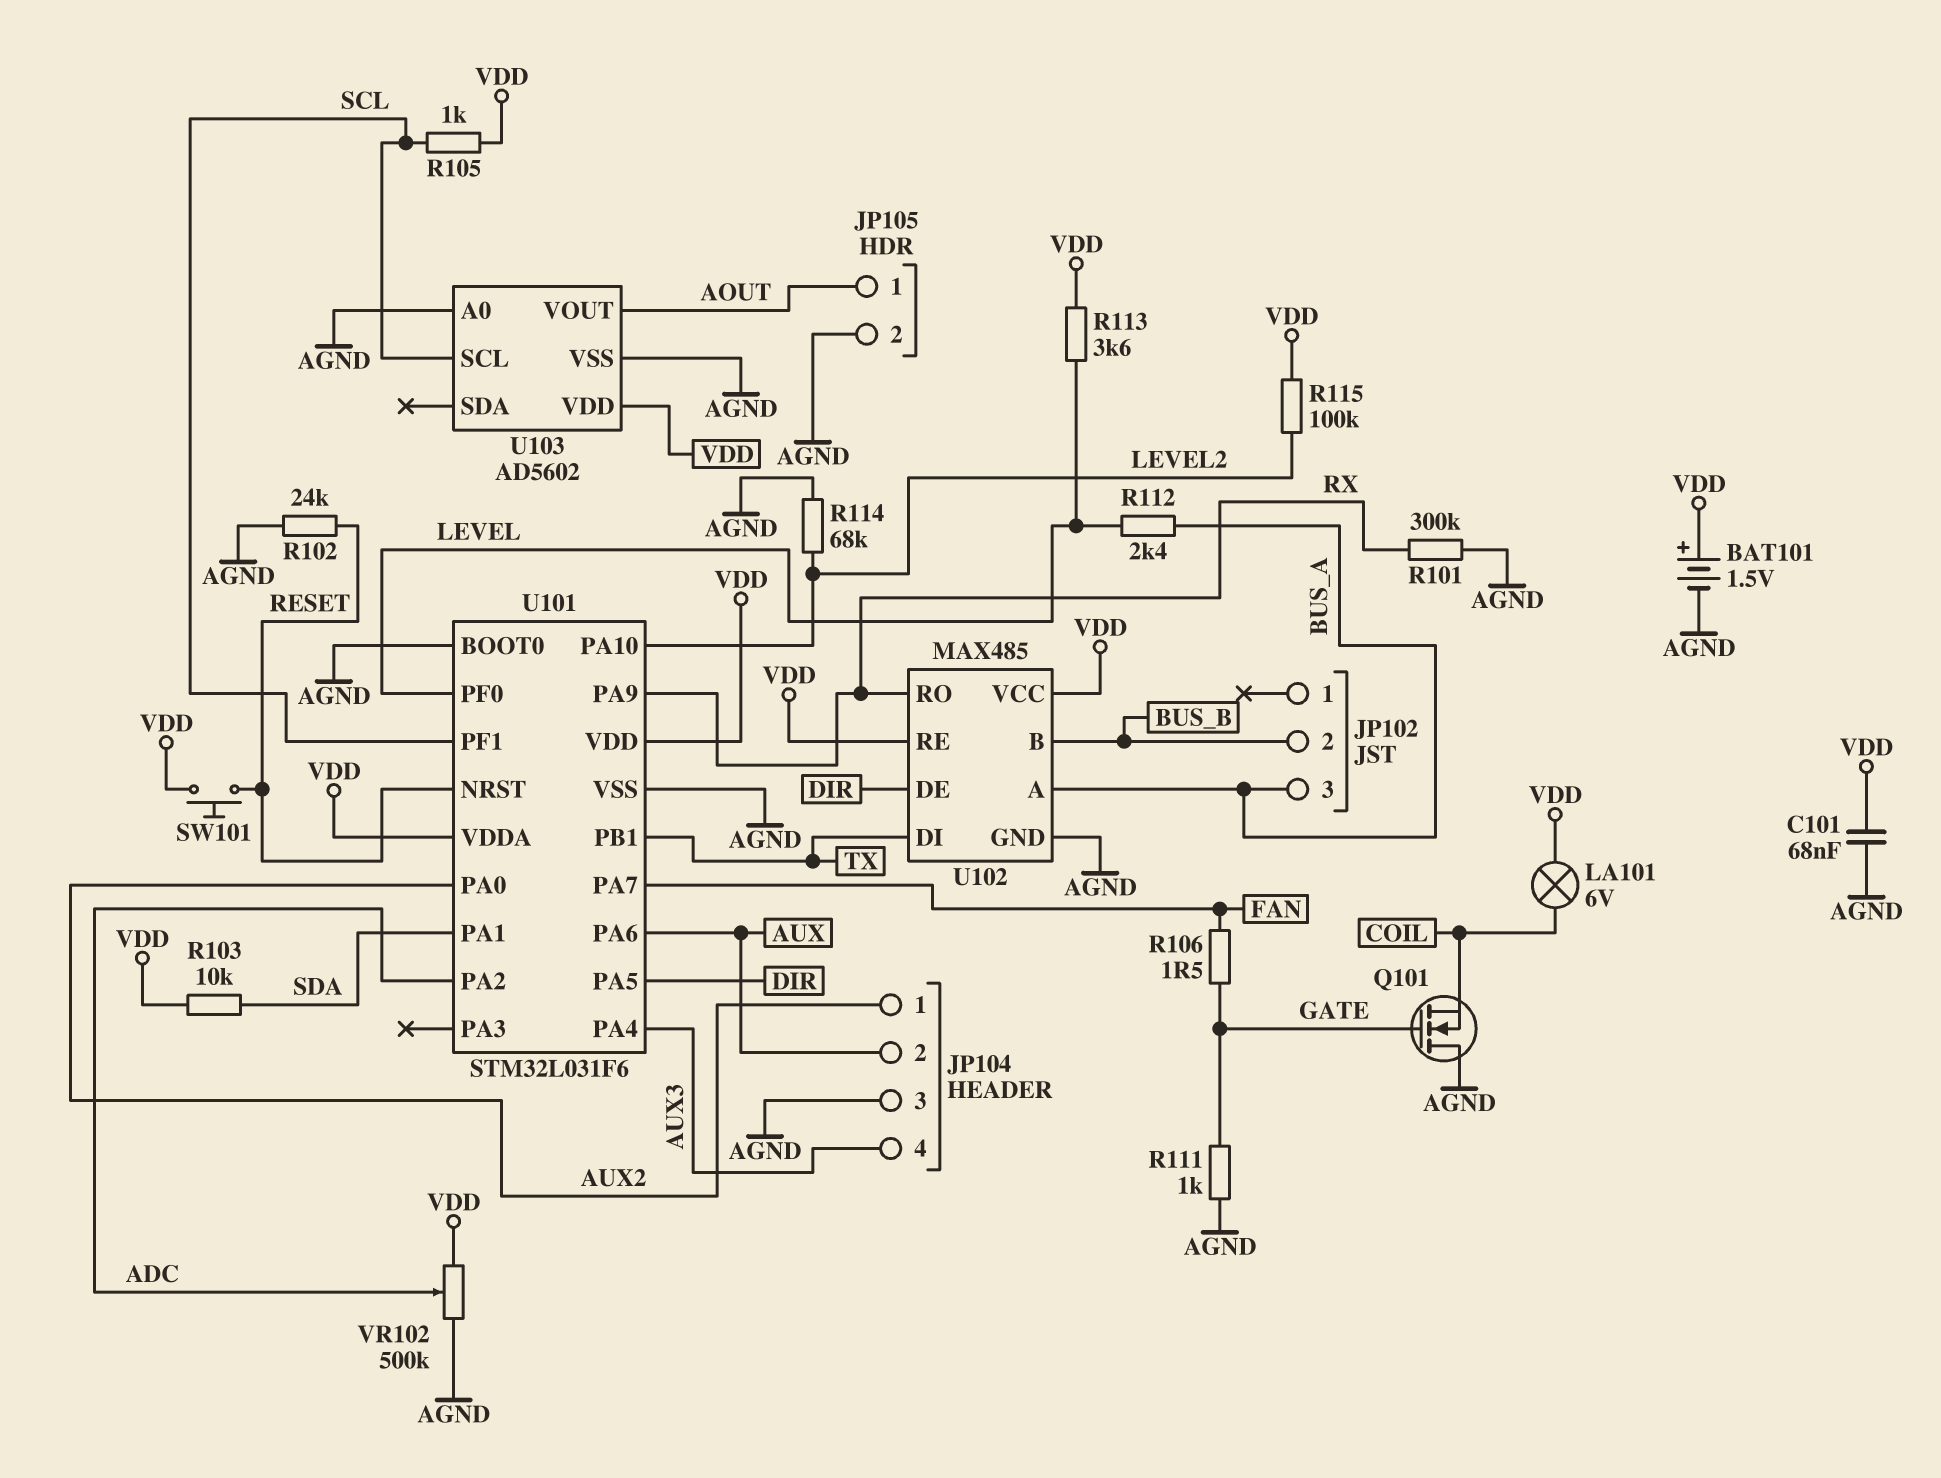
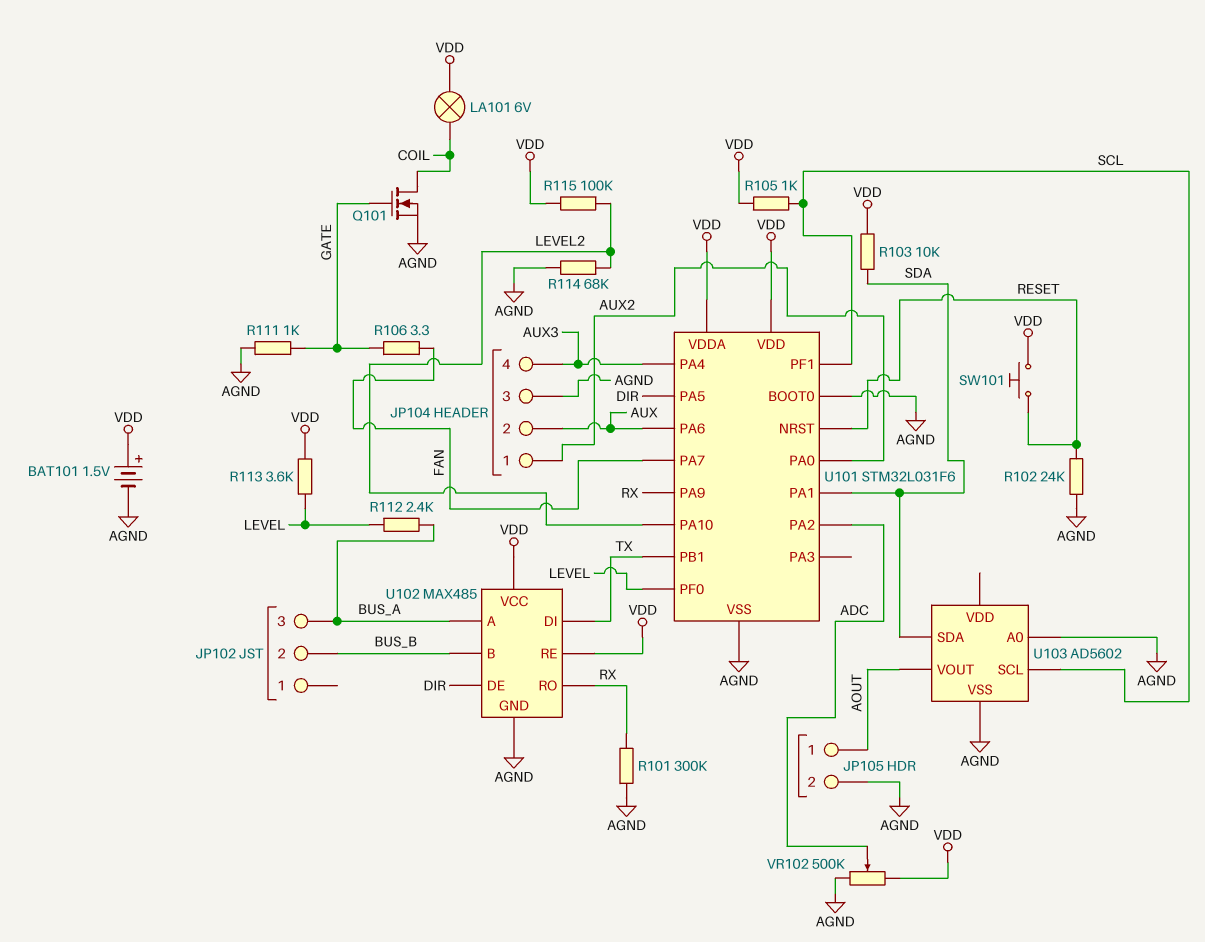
C101: 68nF (AGND, VDD) -> none
Q101: NMOS (G GATE, D AGND, S COIL) -> NMOS (G GATE, D COIL, S AGND)
R106: 1.5 (FAN, GATE) -> 3.3 (FAN, GATE)
U103 pin SDA: none -> SDA
U103 pin VDD: VDD -> none

